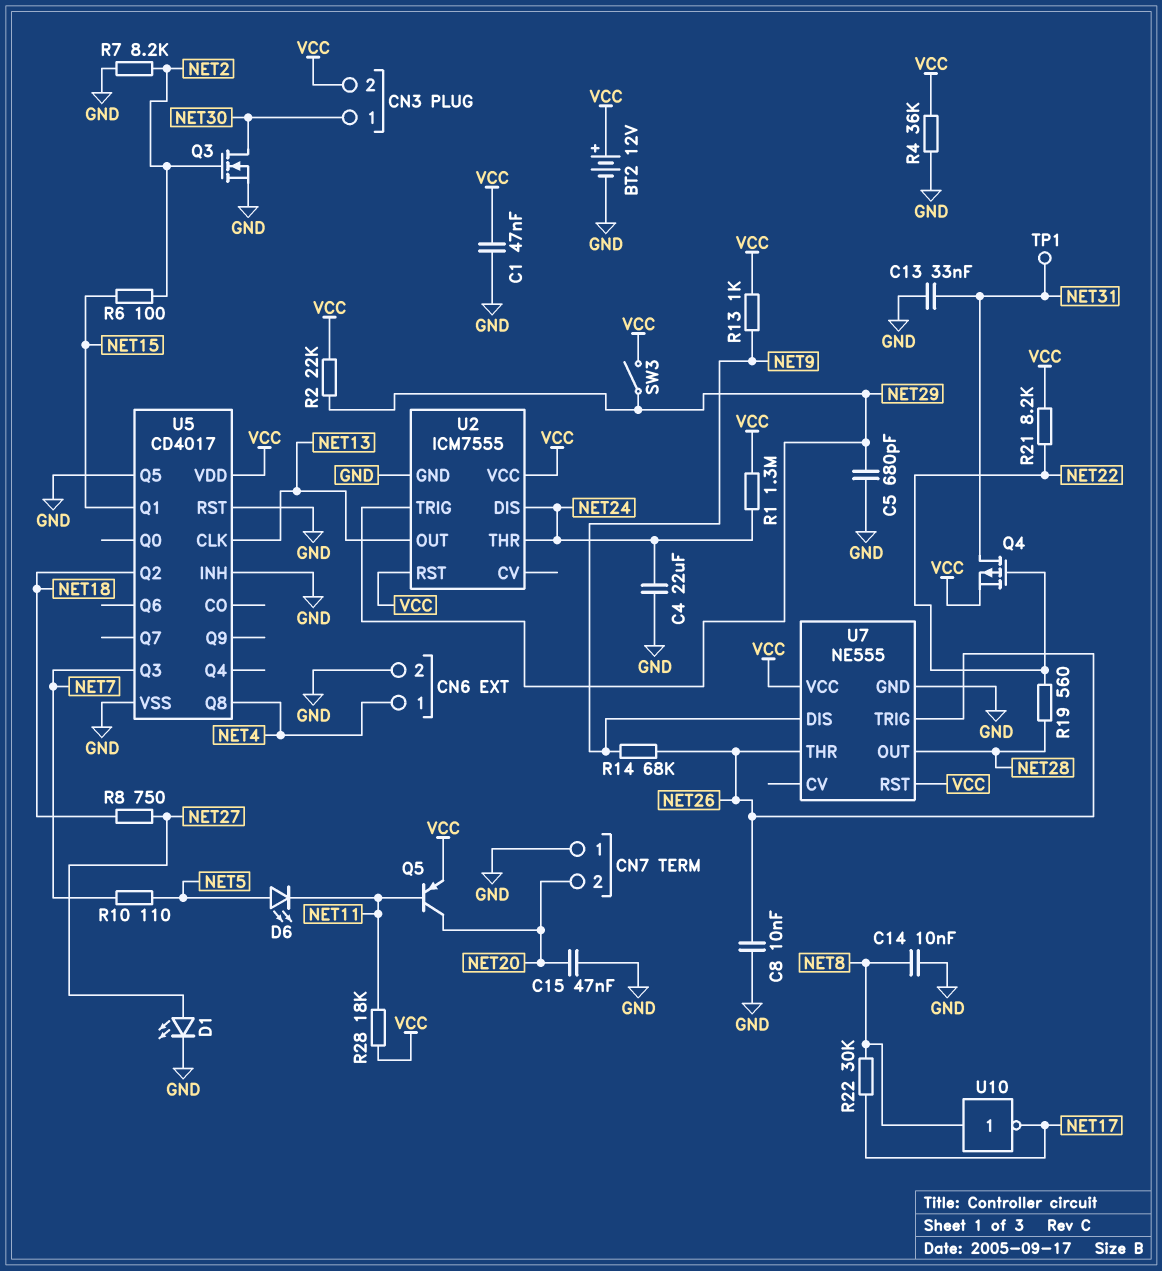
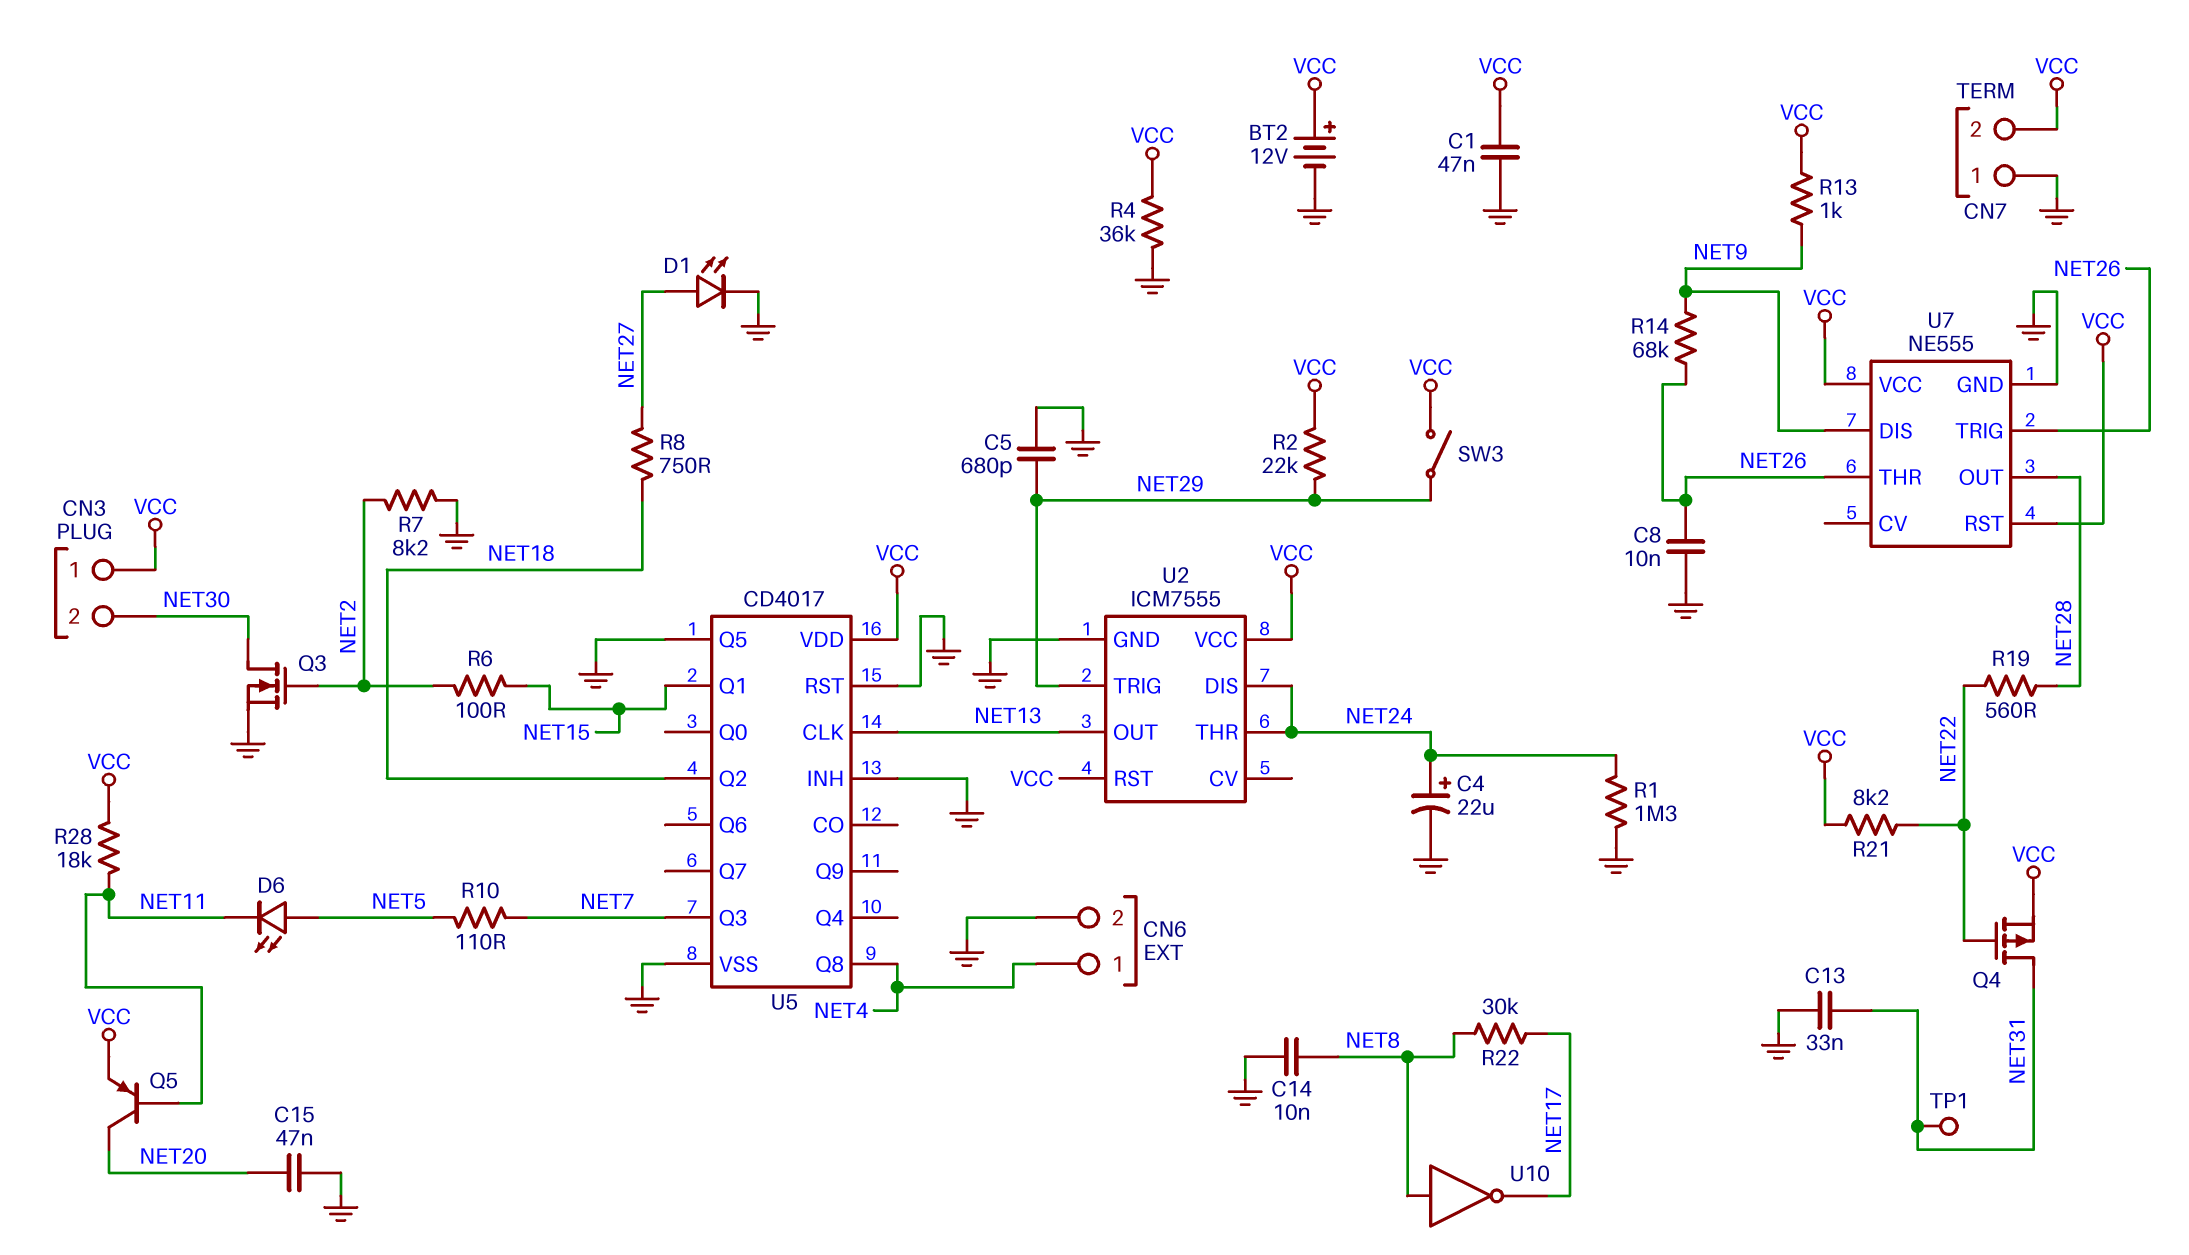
C4: 22uF (GND, NET24) -> 22uF (plus NET24, minus GND)
CN3 pin 1: NET30 -> VCC
CN3 pin 2: VCC -> NET30
CN7 pin 2: NET20 -> VCC
R1: 1.3M (NET24, VCC) -> 1.3M (GND, NET24)

